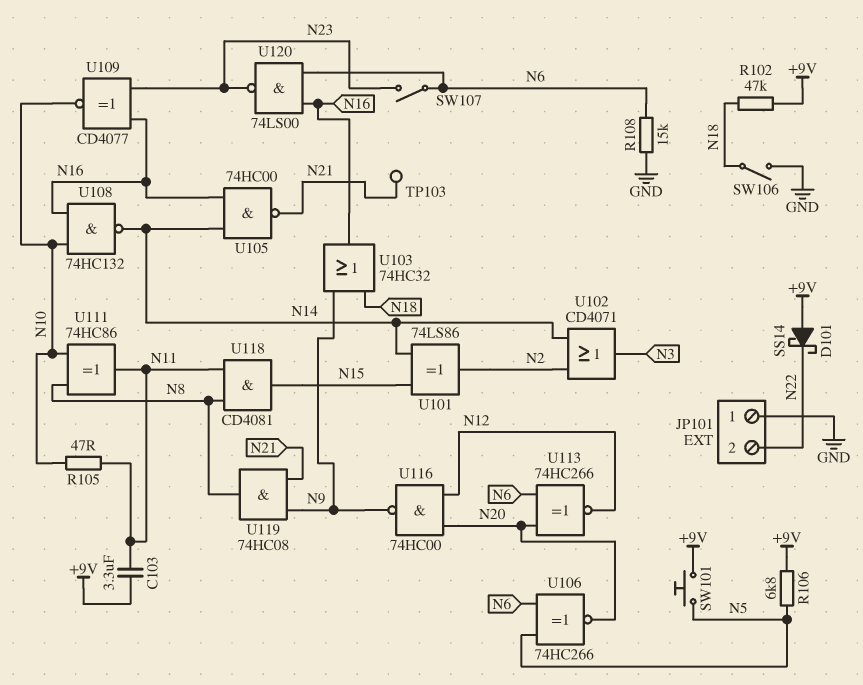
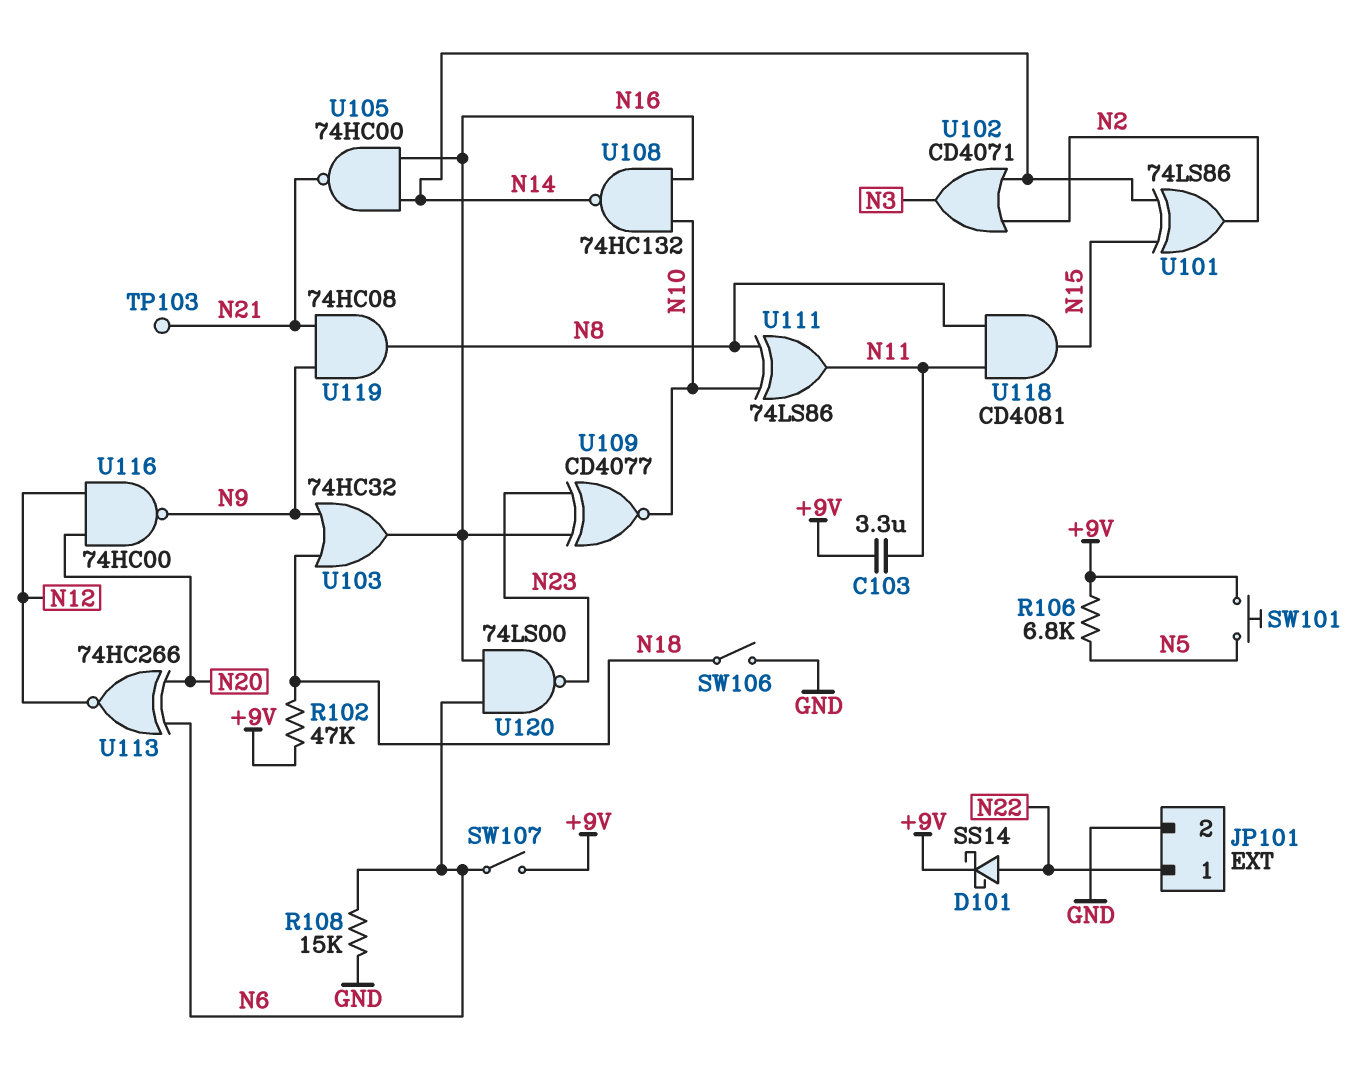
D101: schottky SS14 (A +9V, K N22) -> schottky SS14 (A N22, K +9V)
JP101 pin 1: GND -> N22
JP101 pin 2: N22 -> GND
R105: 47 (N10, N11) -> none
SW107: switch (N6, N23) -> switch (+9V, N6)
U106: XNOR 74HC266 (in N5, in N6, out N20) -> none
U111: XOR 74HC86 (in N8, in N10, out N11) -> XOR 74LS86 (in N8, in N10, out N11)

